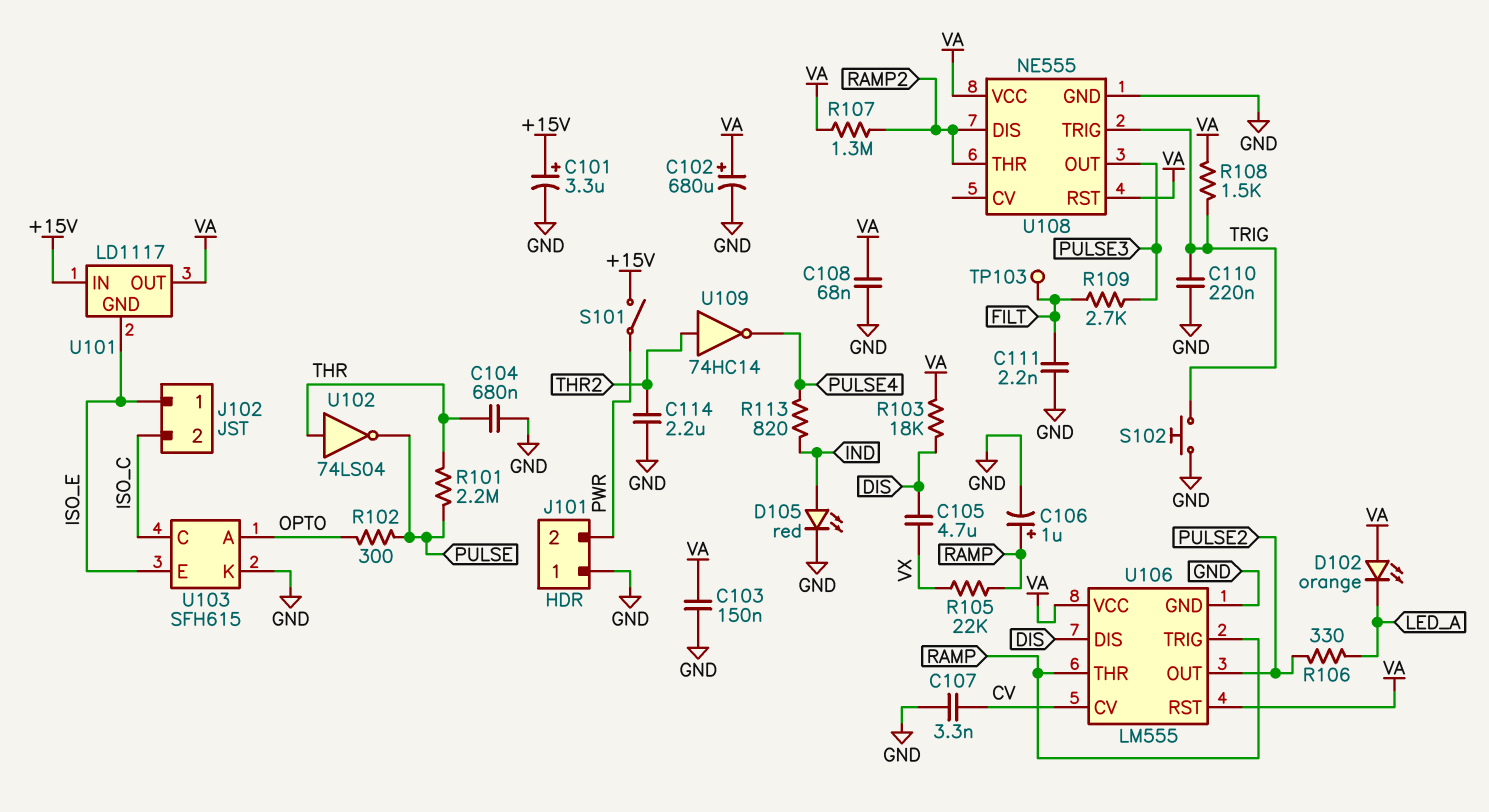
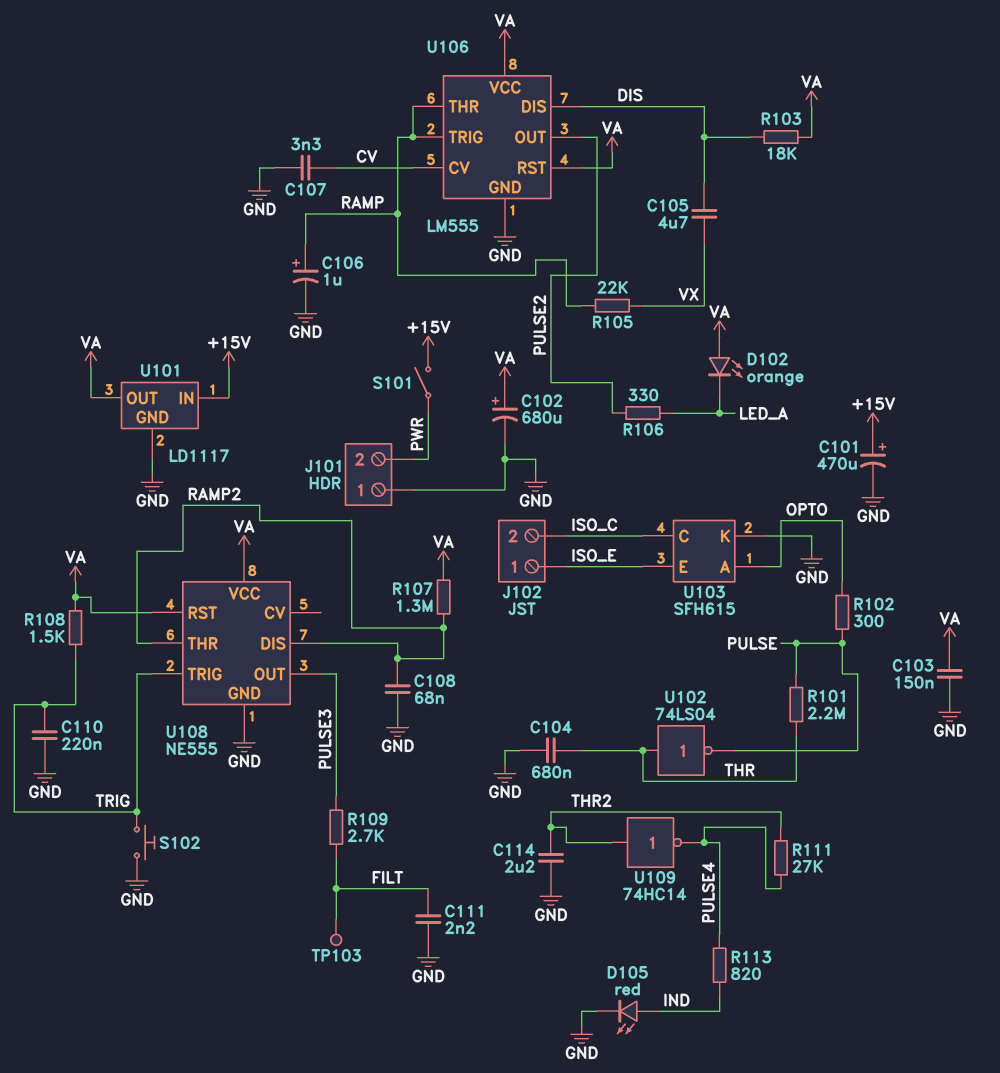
C101: 3.3uF (plus +15V, minus GND) -> 470uF (plus +15V, minus GND)
C108: 68nF (GND, VA) -> 68nF (GND, RAMP2)
R111: none -> 27k (PULSE4, THR2)
U101 pin GND: ISO_E -> GND

